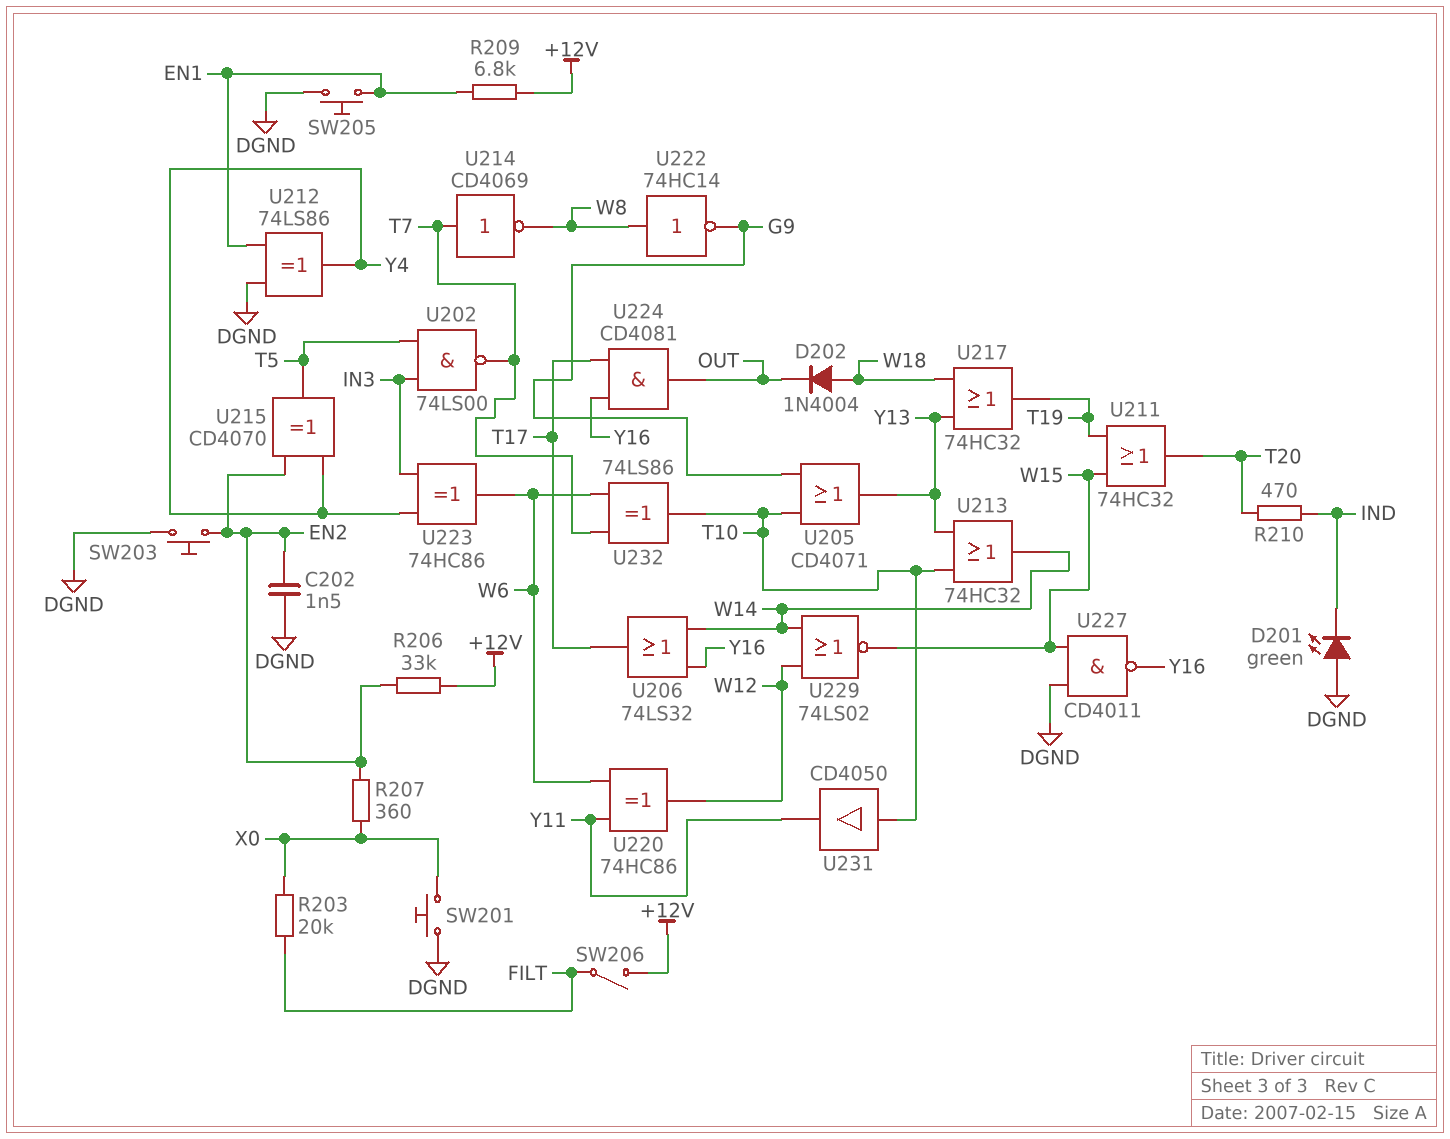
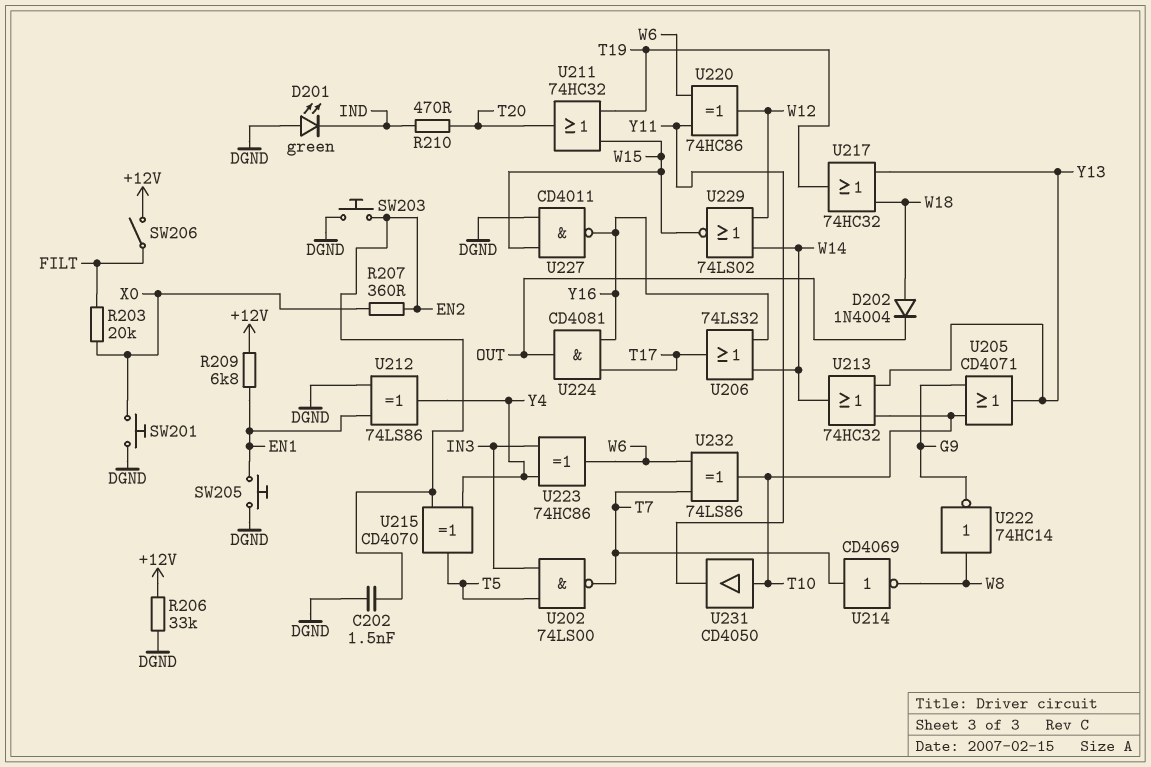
R206: 33k (+12V, EN2) -> 33k (+12V, DGND)

